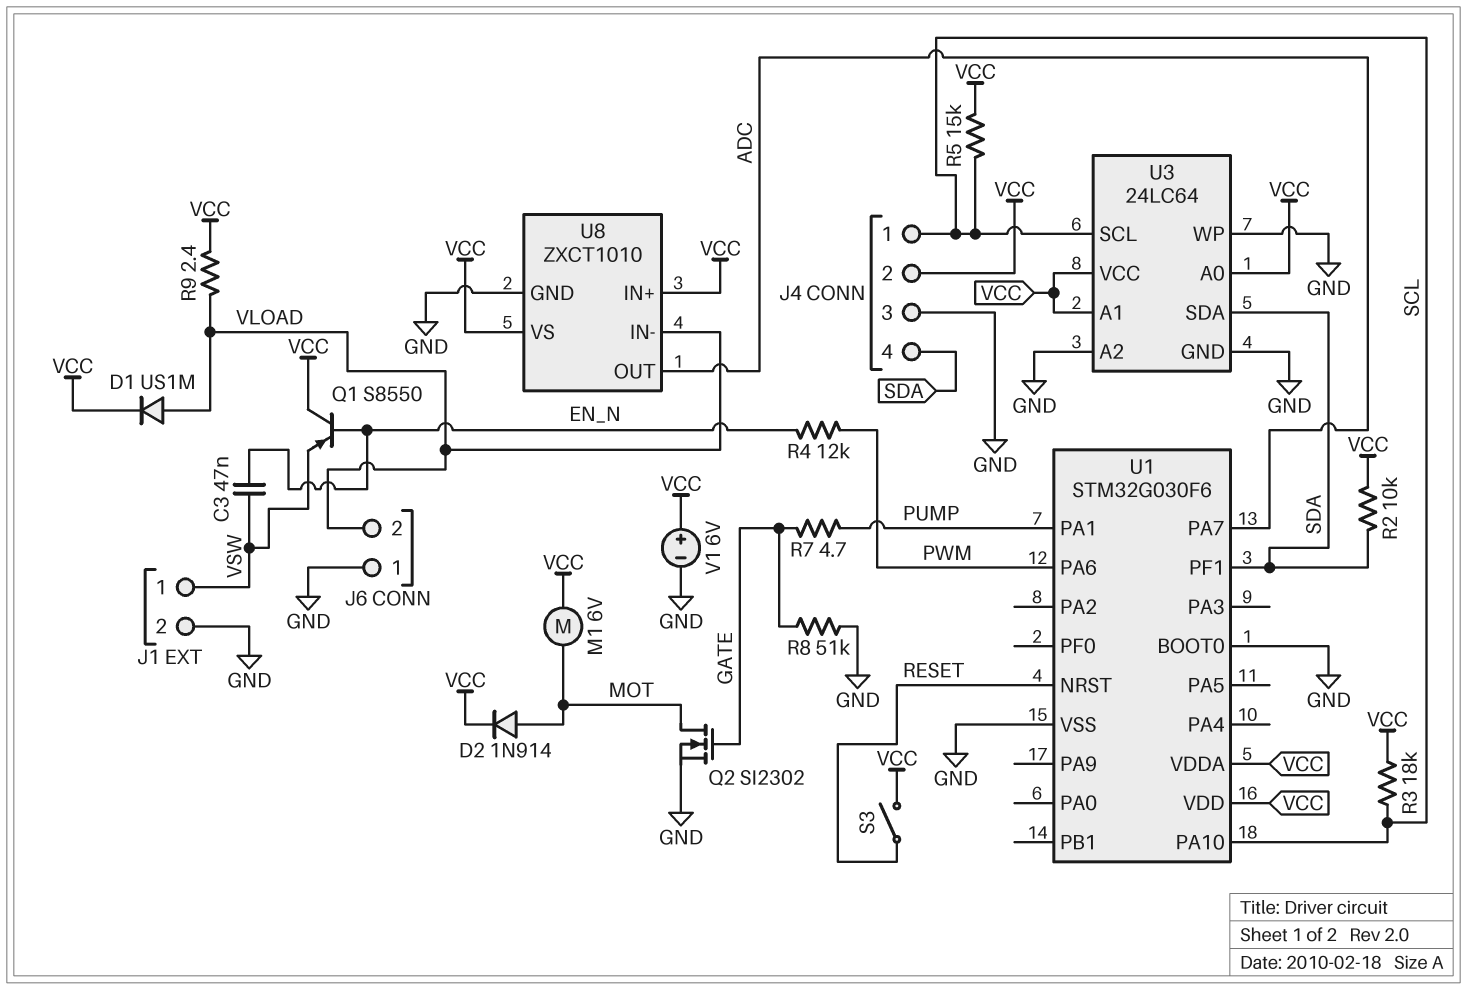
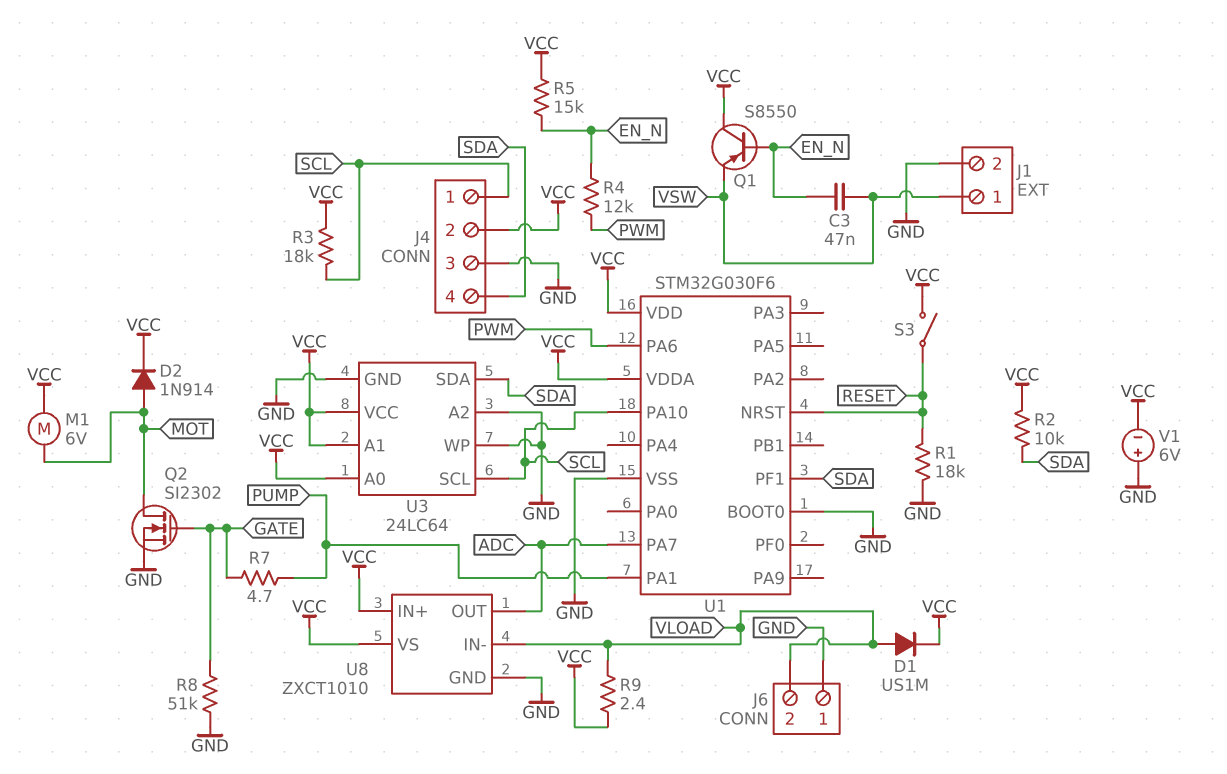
R1: none -> 18k (GND, RESET)
R5: 15k (SCL, VCC) -> 15k (EN_N, VCC)
V1: 6V (plus VCC, minus GND) -> 6V (plus GND, minus VCC)

